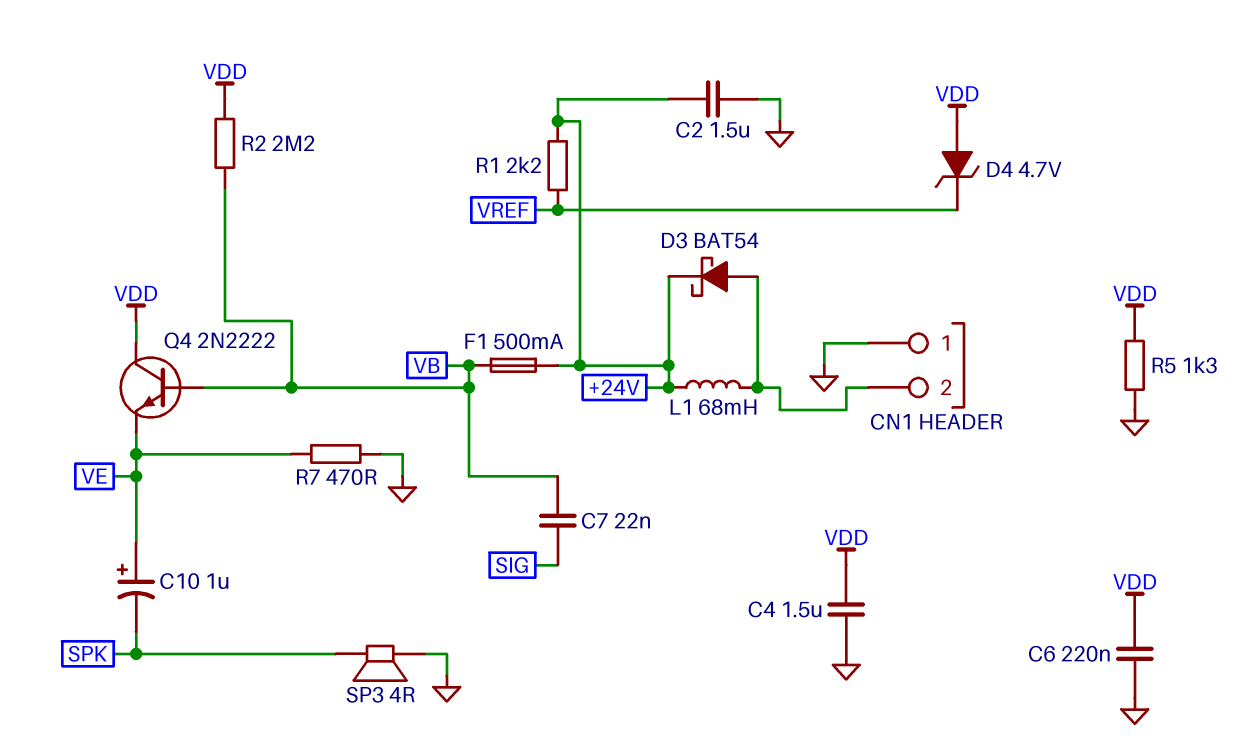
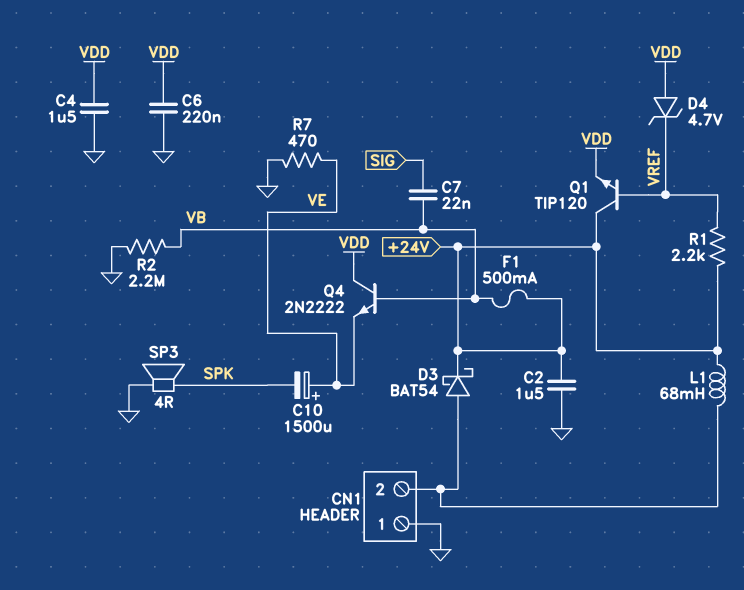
C10: 1uF (plus VE, minus SPK) -> 1500uF (plus VE, minus SPK)
Q1: none -> NPN TIP120 (B VREF, C +24V, E VDD)
R2: 2.2M (VB, VDD) -> 2.2M (GND, VB)
R5: 1.3k (GND, VDD) -> none

